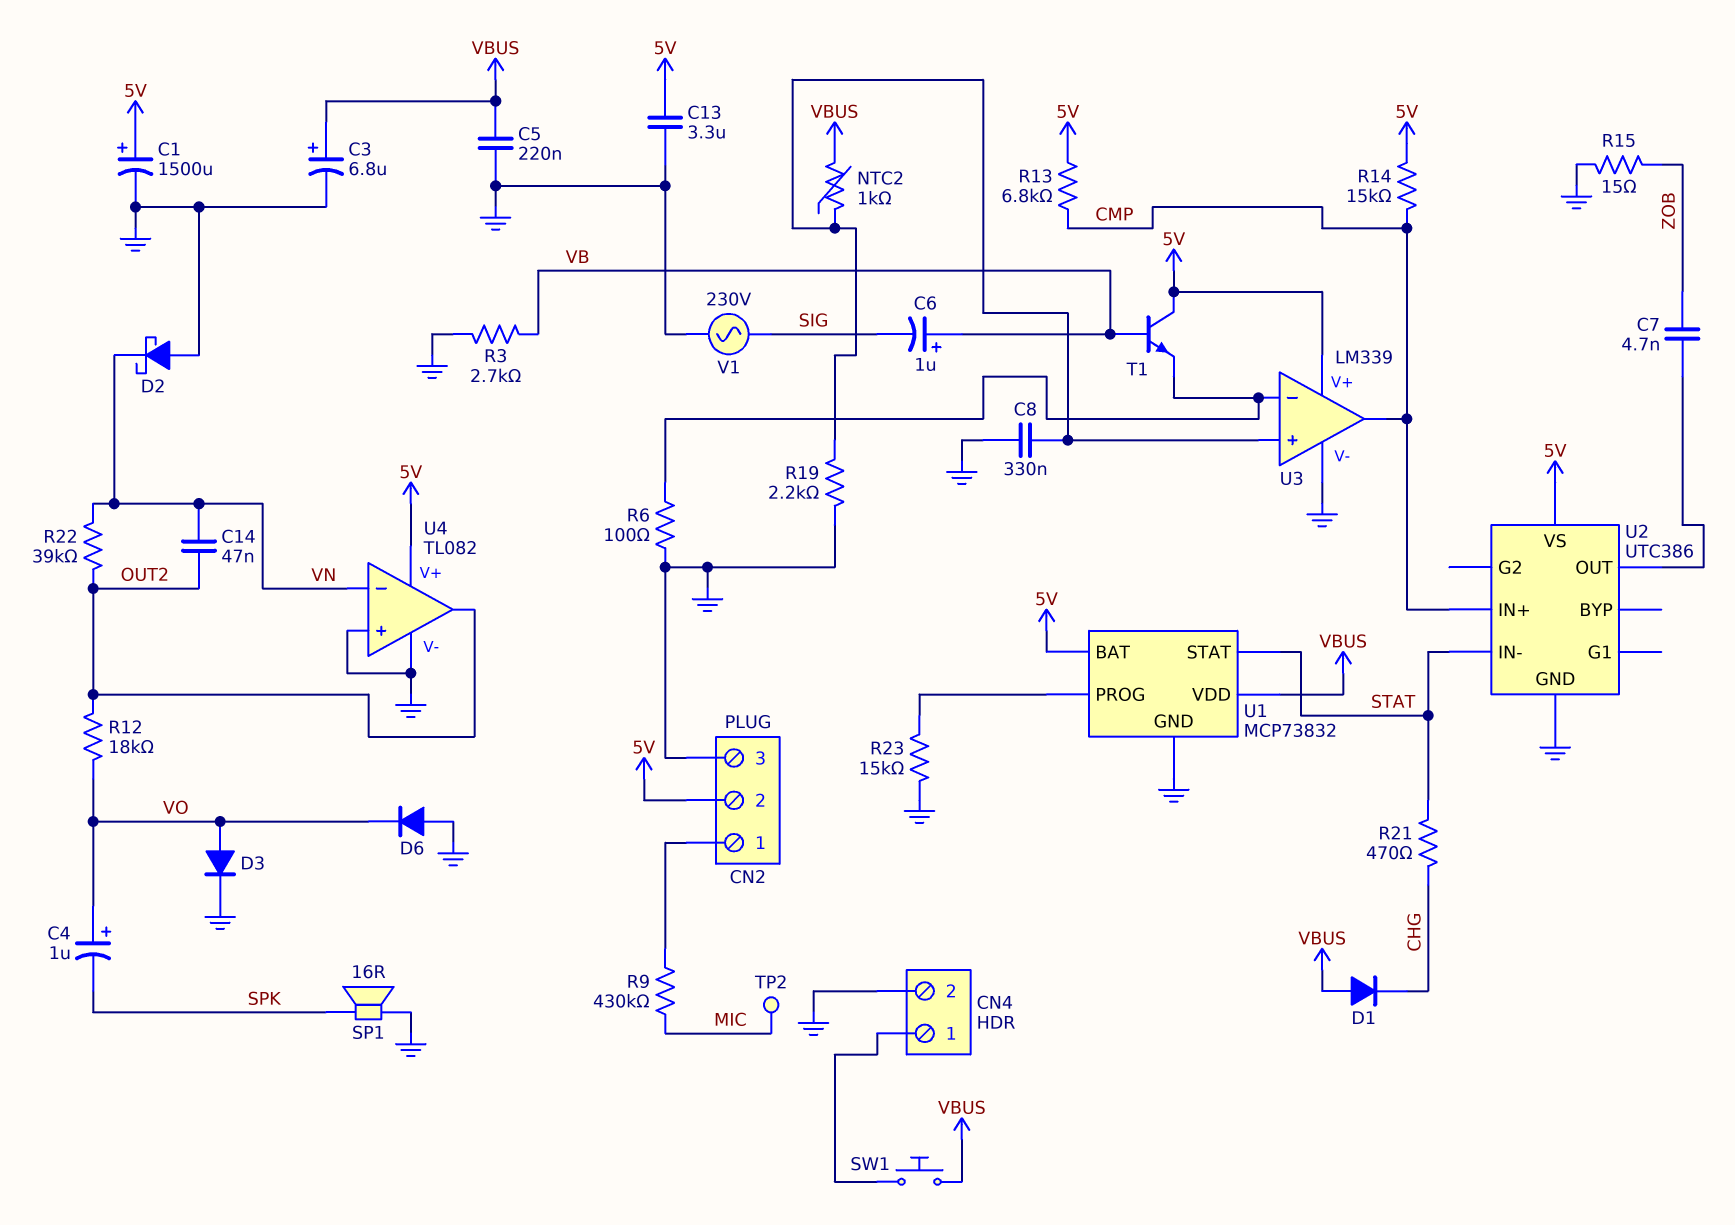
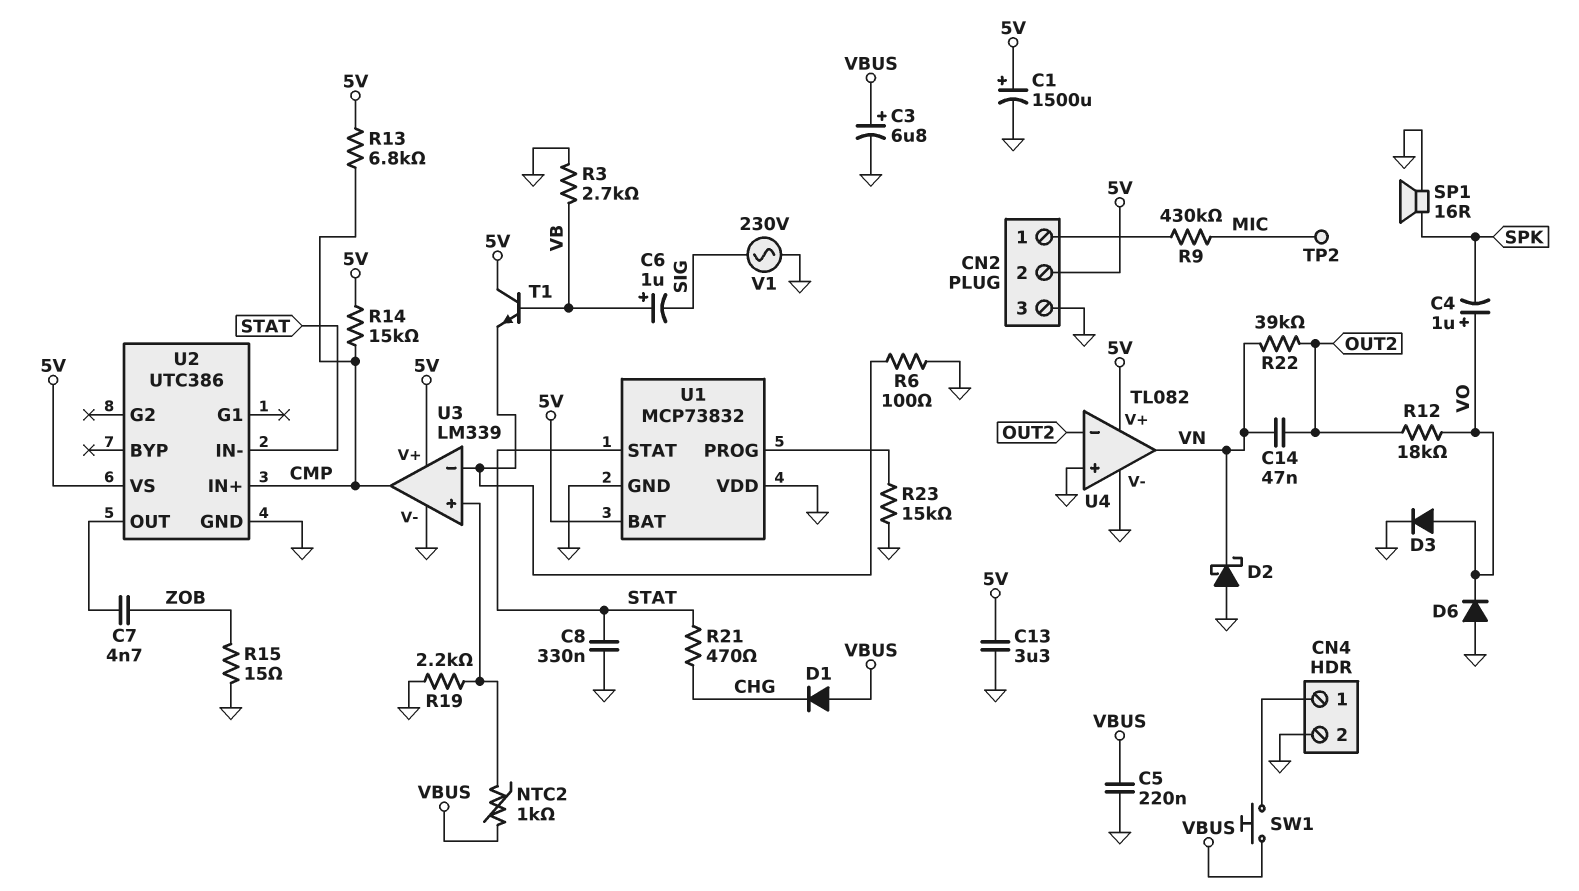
C8: 330nF (GND, U3/in+) -> 330nF (GND, STAT)
U1 pin VDD: VBUS -> GND
U4 pin in-: VN -> OUT2
U4 pin out: OUT2 -> VN

